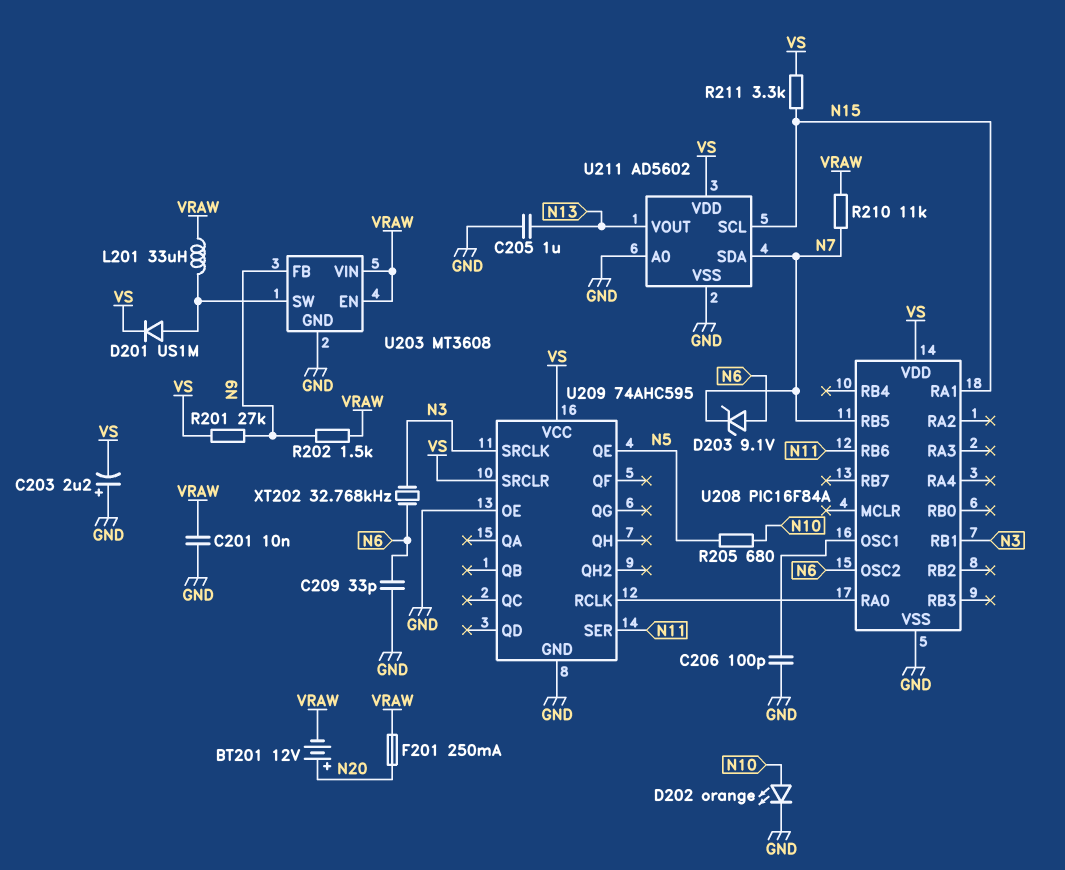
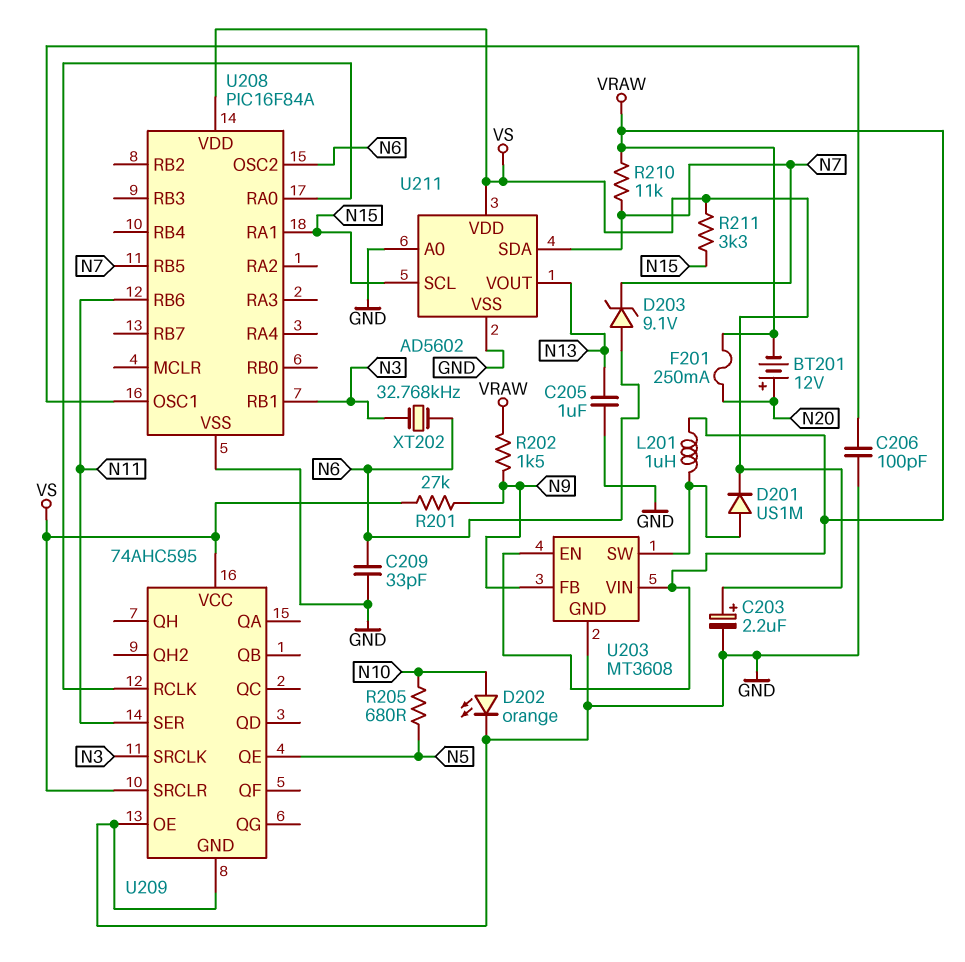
C201: 10nF (GND, VRAW) -> none
C203: 2.2uF (plus GND, minus VS) -> 2.2uF (plus VS, minus GND)
L201: 33uH (U203/SW, VRAW) -> 1uH (U203/SW, VRAW)

